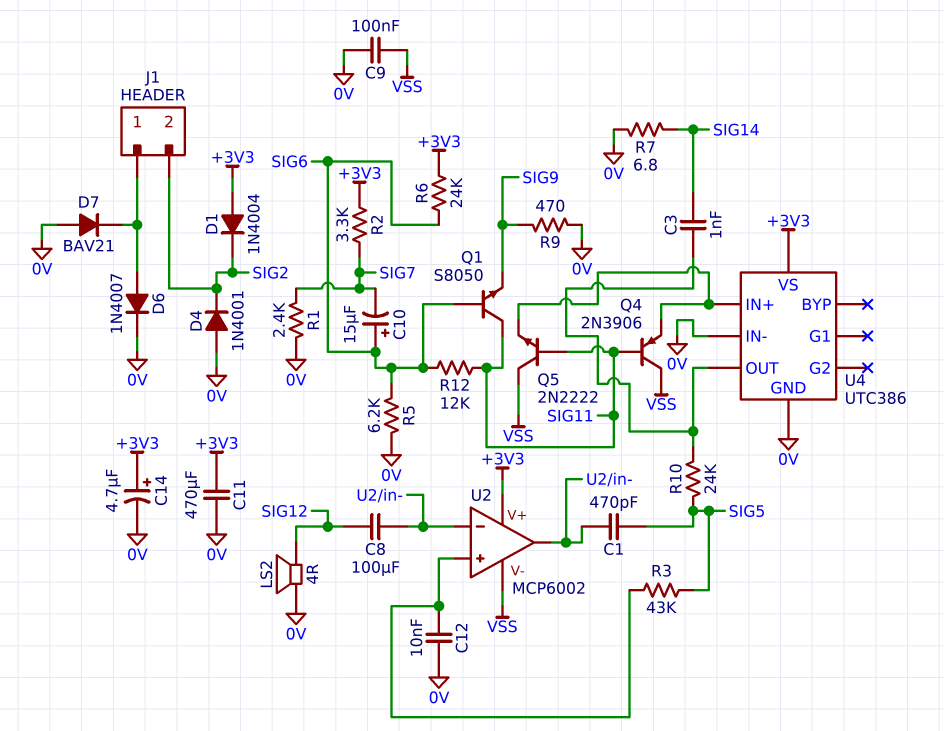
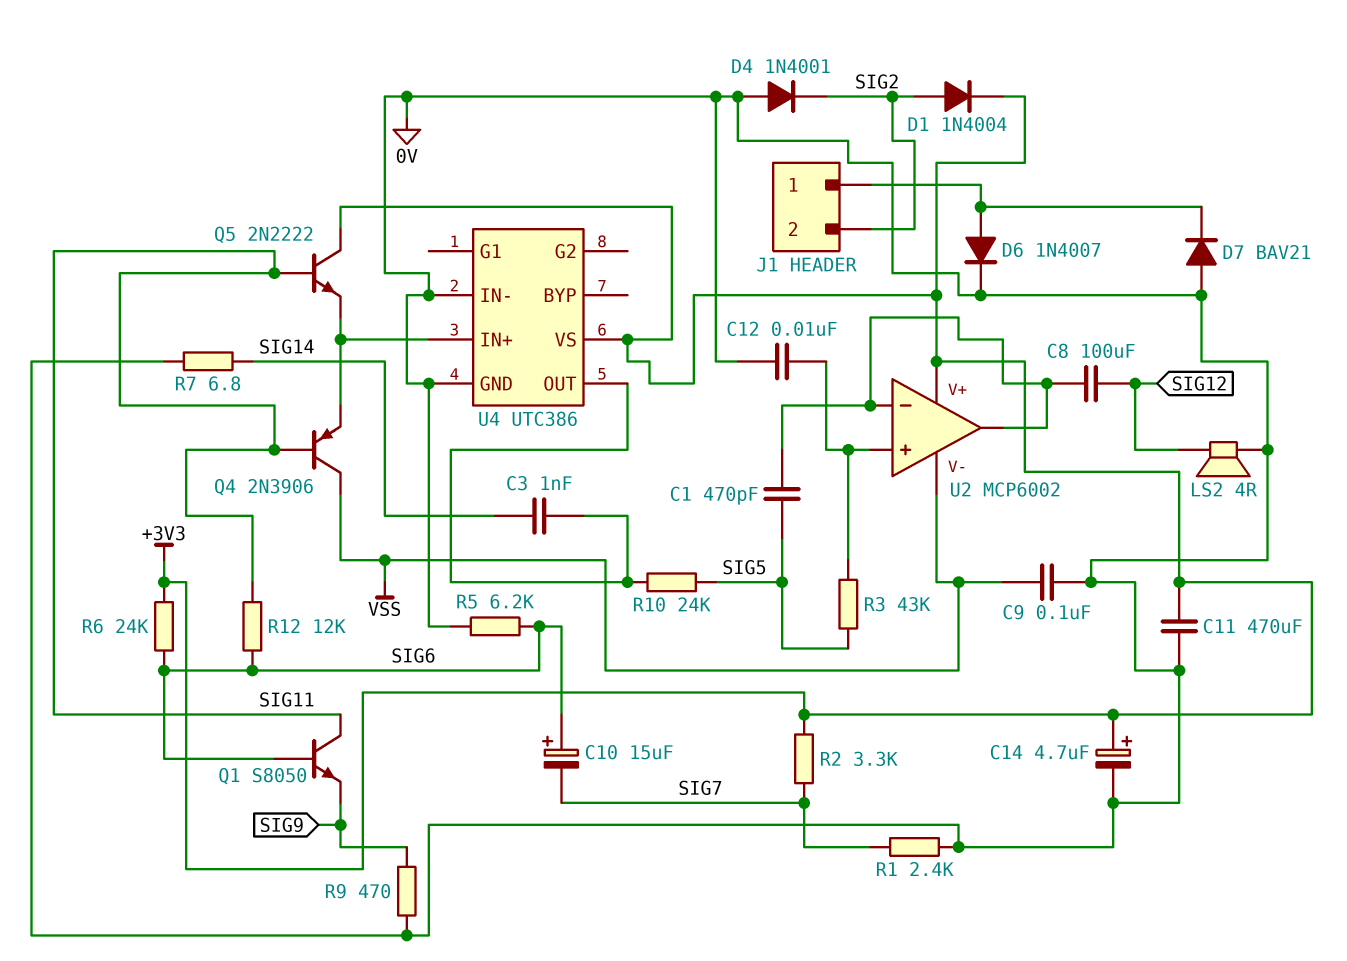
D1: diode 1N4004 (A +3V3, K SIG2) -> diode 1N4004 (A SIG2, K +3V3)
Q5: NPN 2N2222 (B SIG11, C VSS, E U4/IN+) -> NPN 2N2222 (B SIG11, C +3V3, E U4/IN+)

